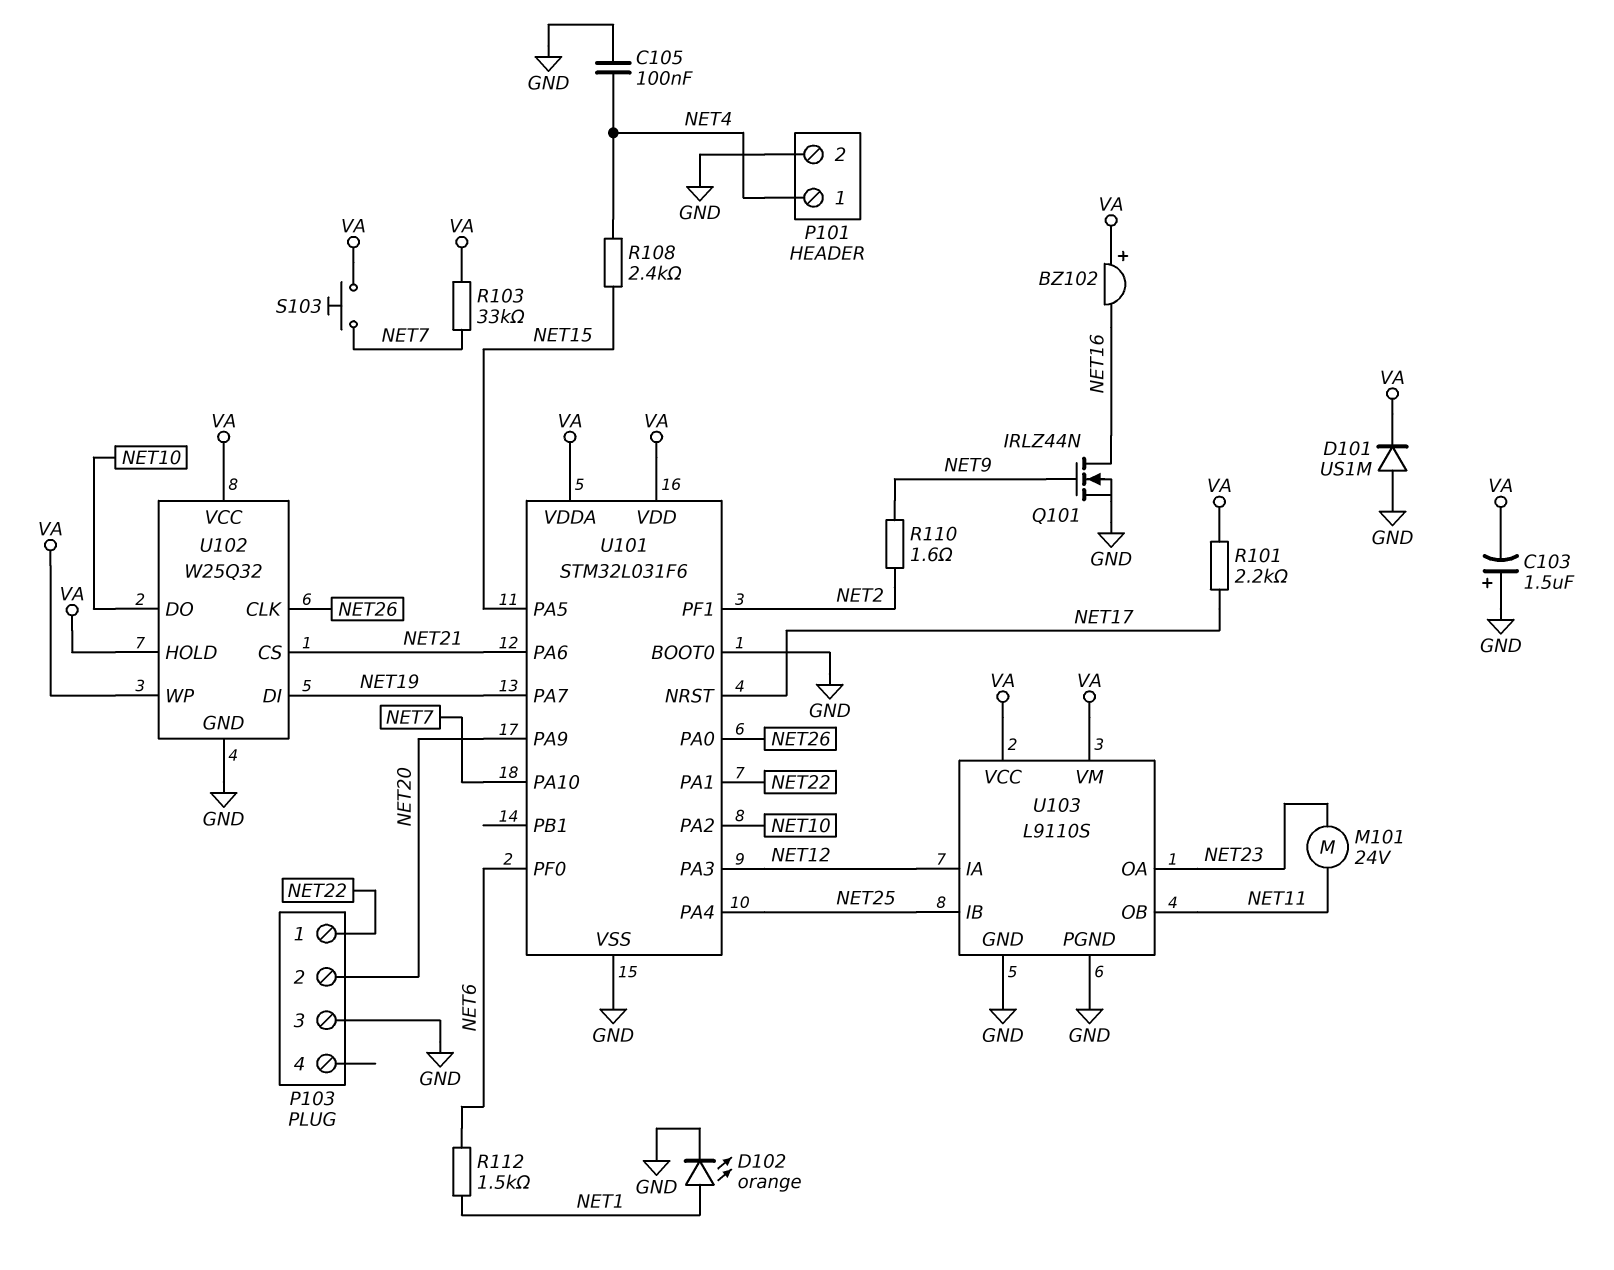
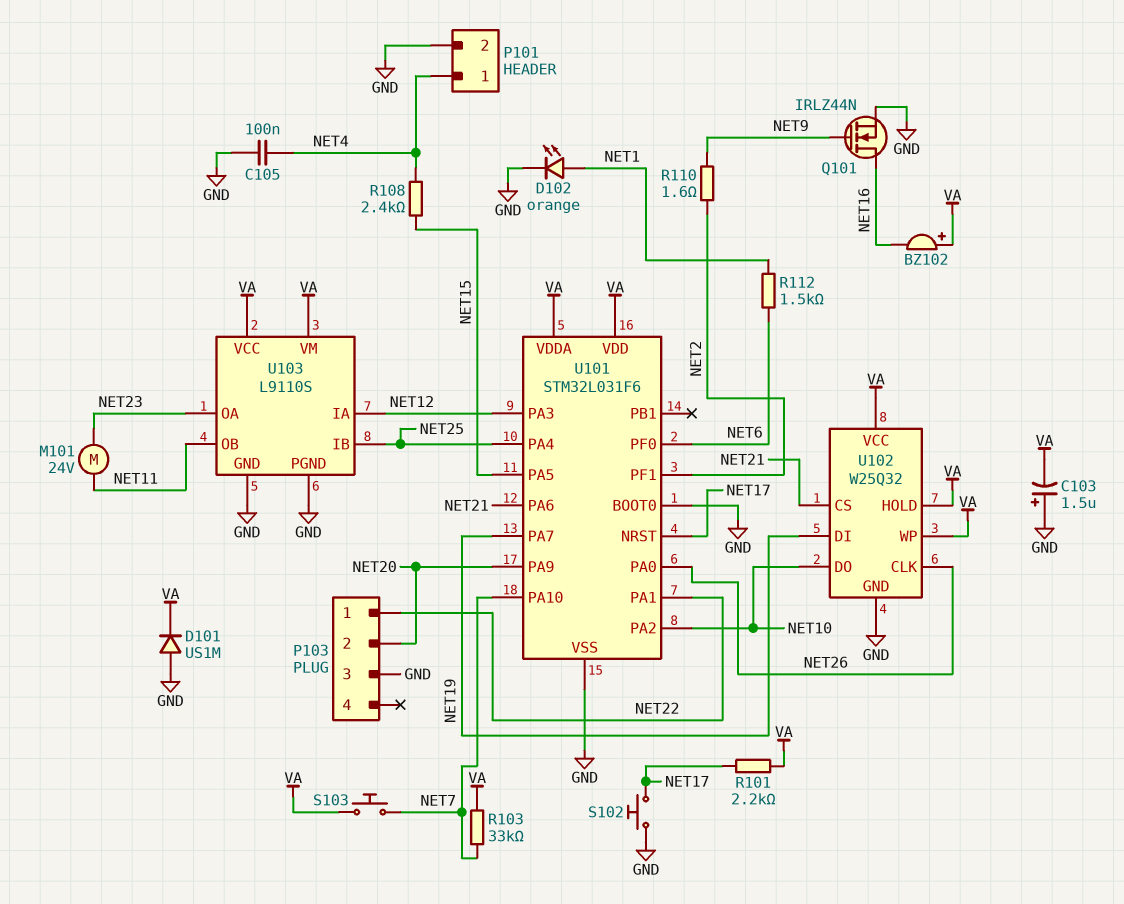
S102: none -> button (GND, NET17)

